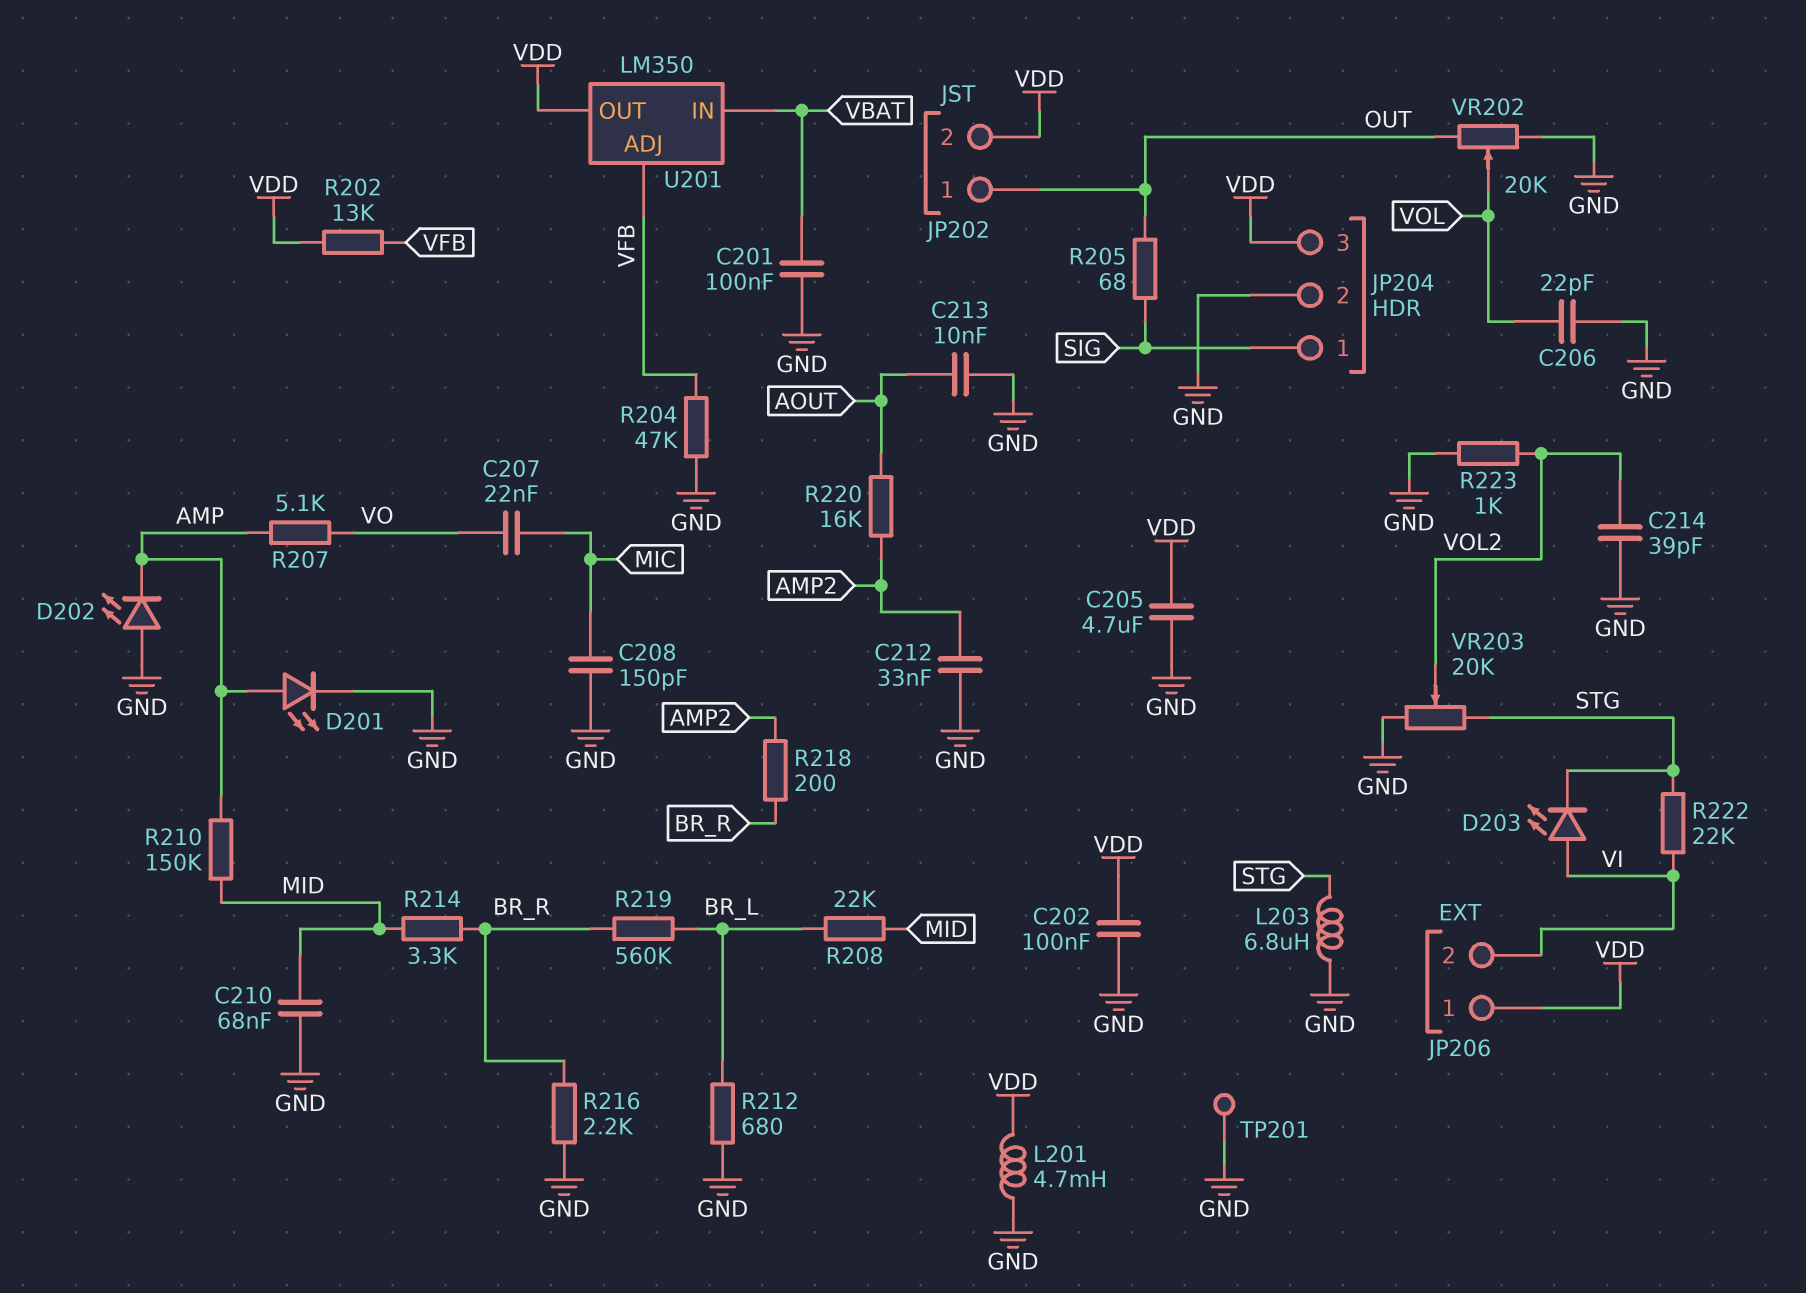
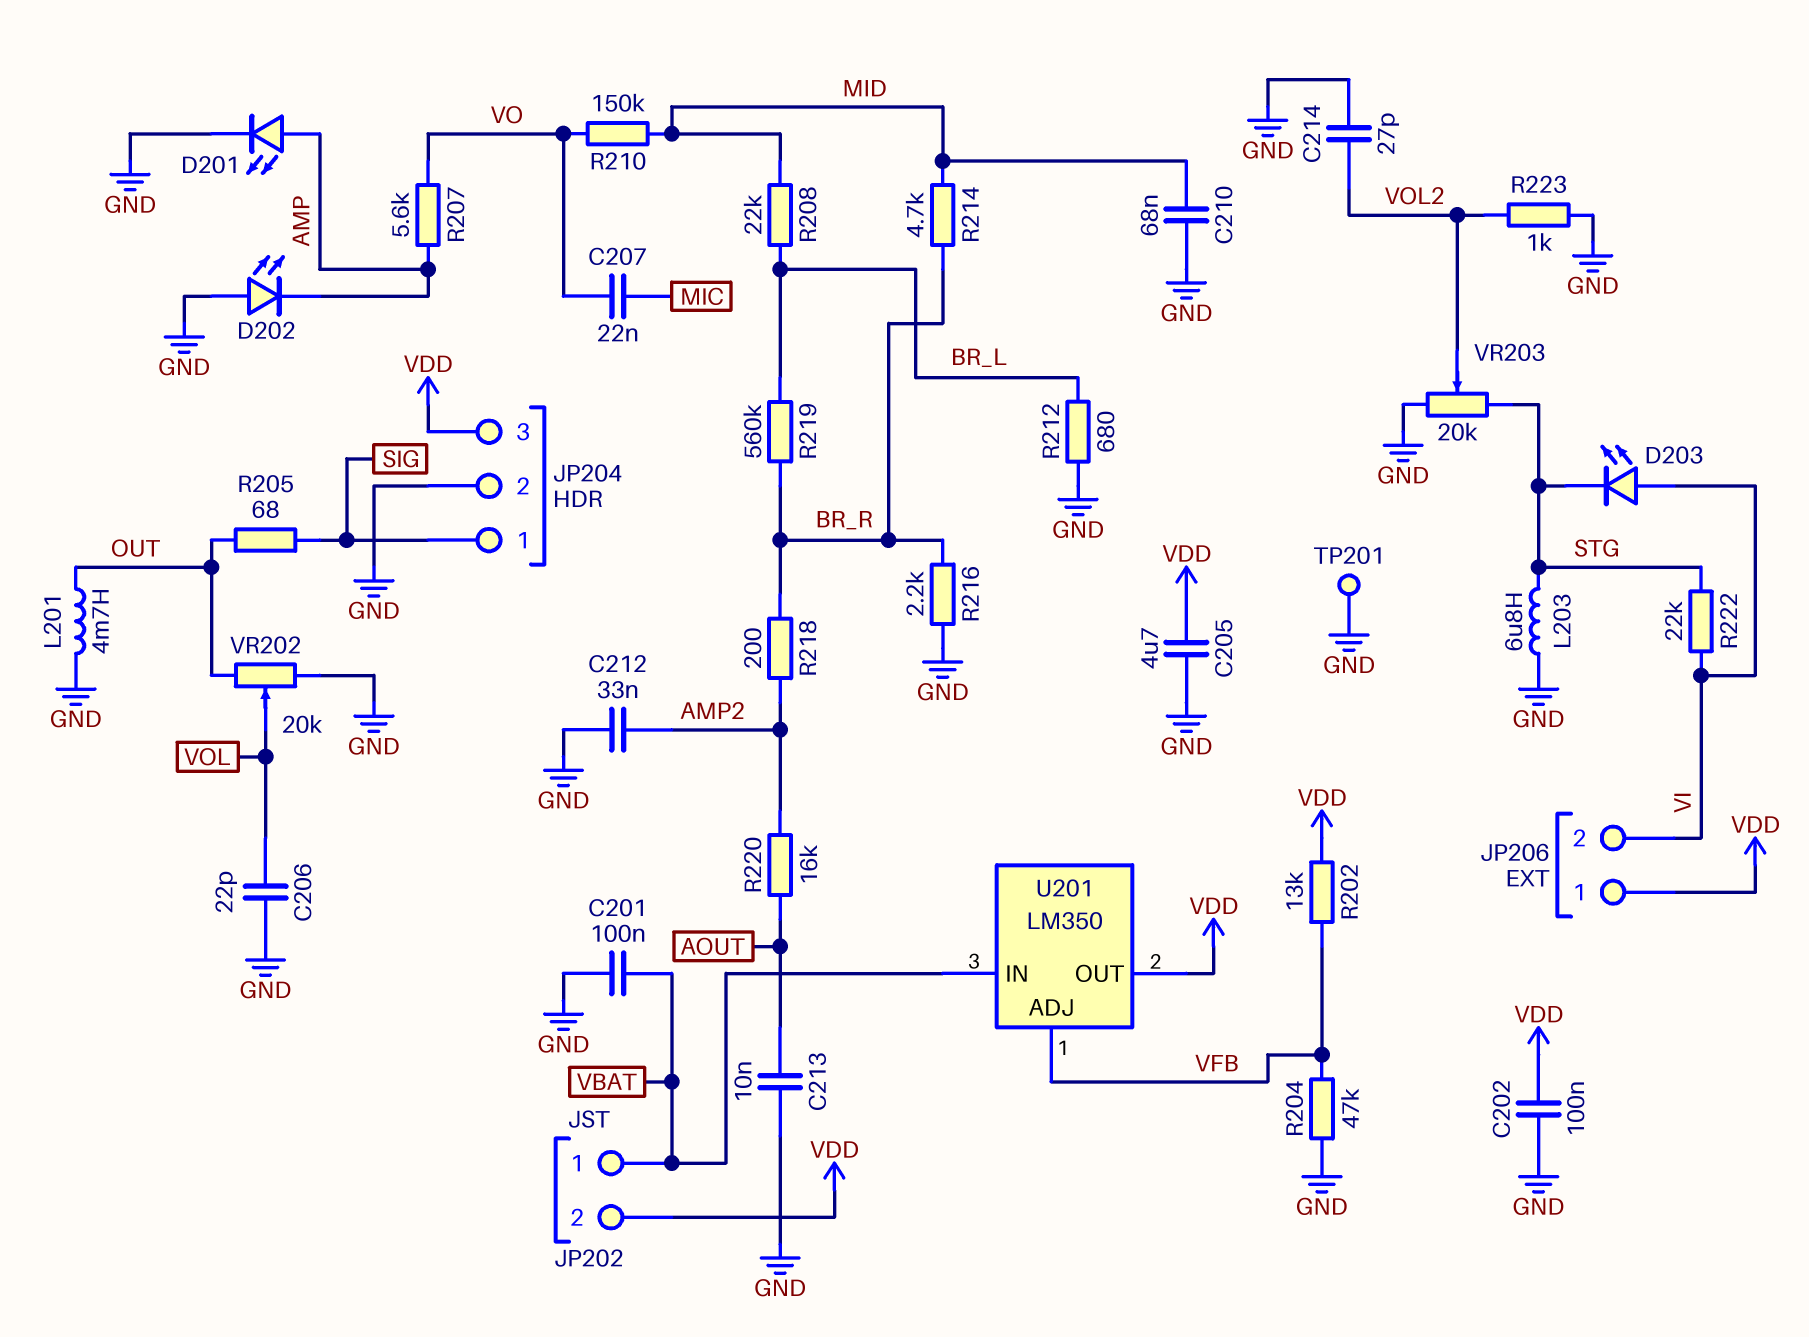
C208: 150pF (GND, MIC) -> none
C214: 39pF (GND, VOL2) -> 27pF (GND, VOL2)
JP202 pin 1: OUT -> VBAT
L201: 4.7mH (GND, VDD) -> 4.7mH (GND, OUT)
R207: 5.1k (AMP, VO) -> 5.6k (AMP, VO)
R210: 150k (AMP, MID) -> 150k (MID, VO)
R214: 3.3k (BR_R, MID) -> 4.7k (BR_R, MID)

